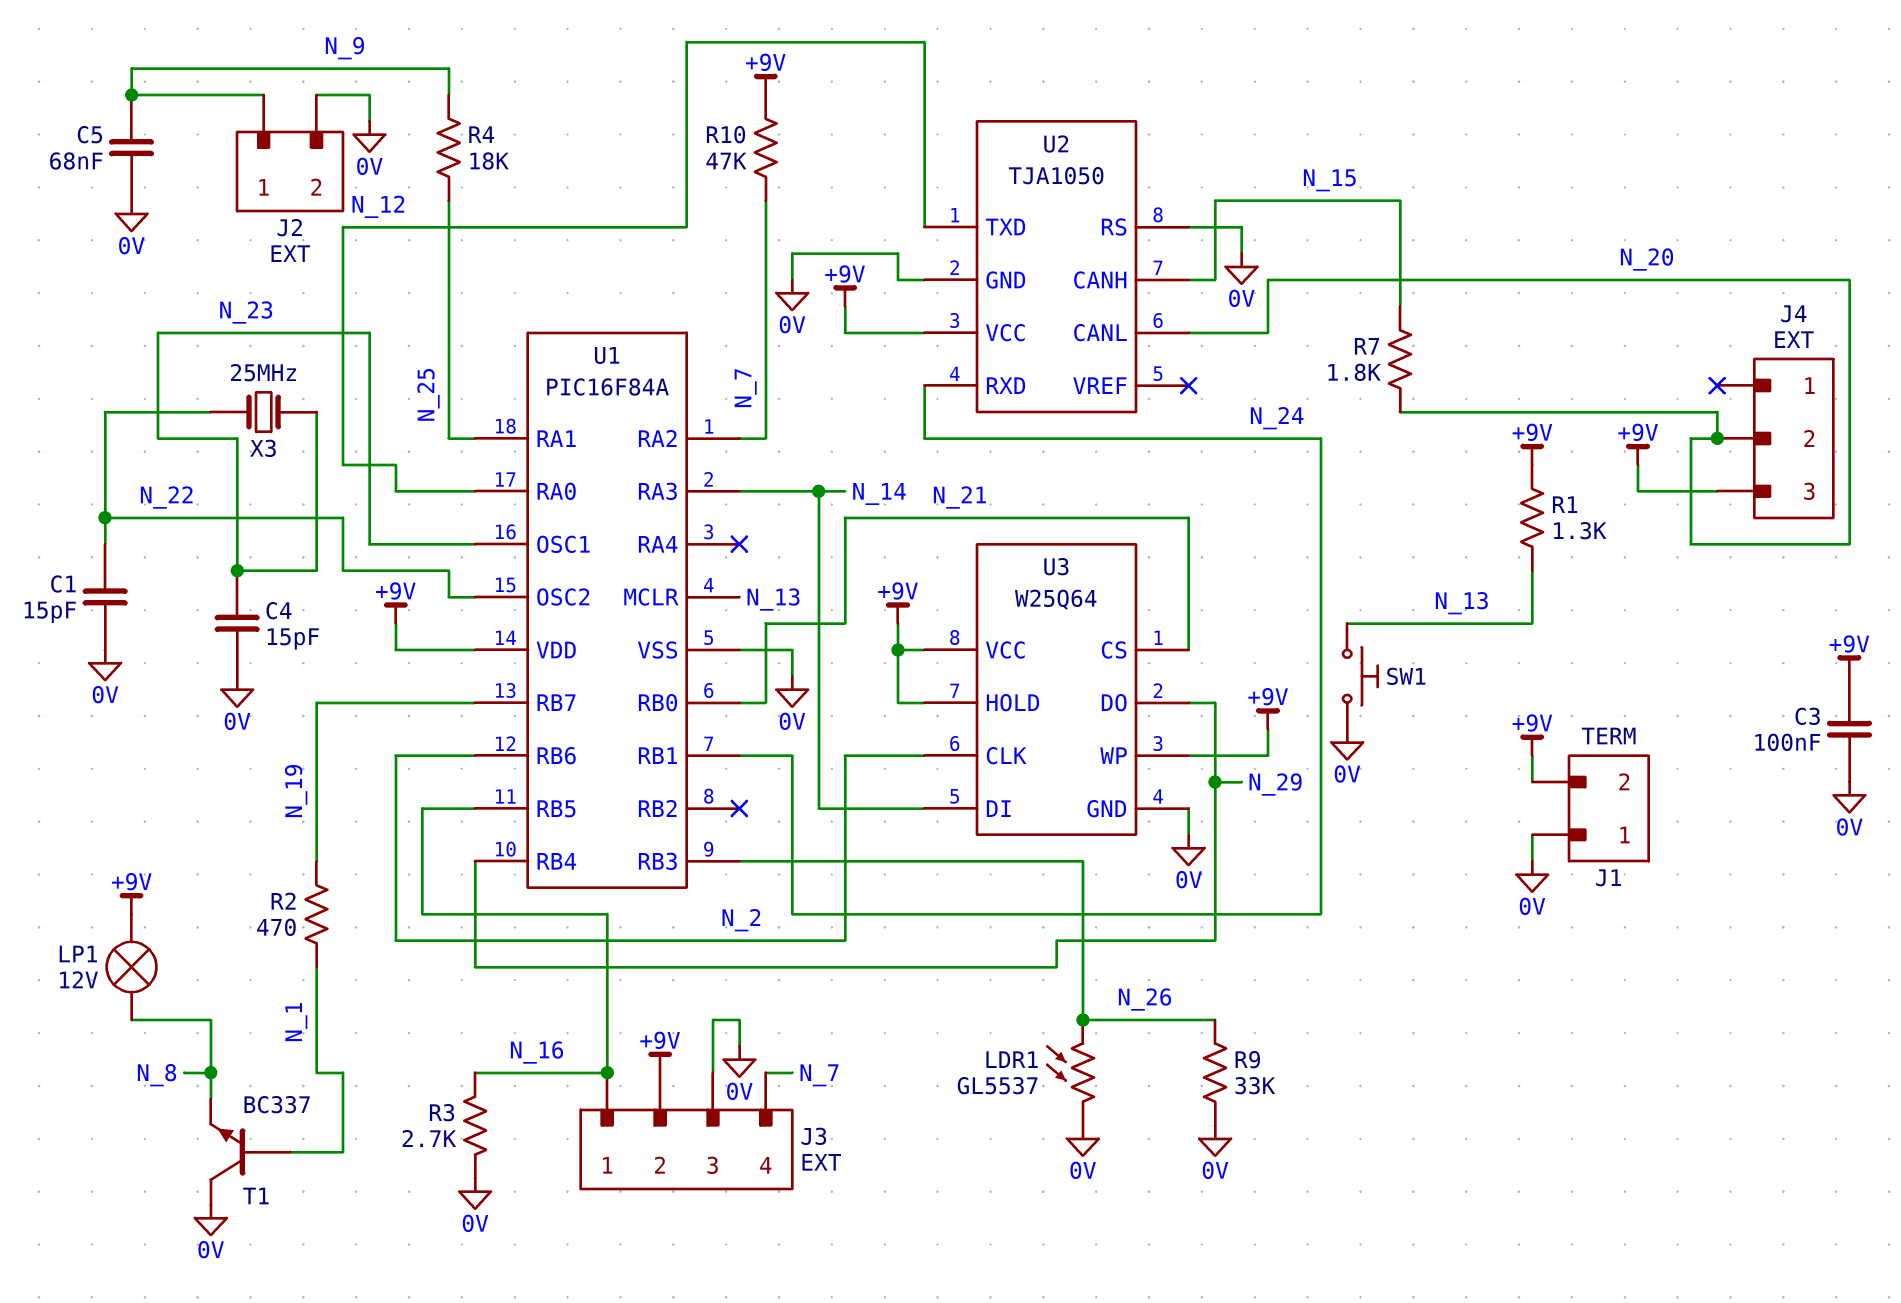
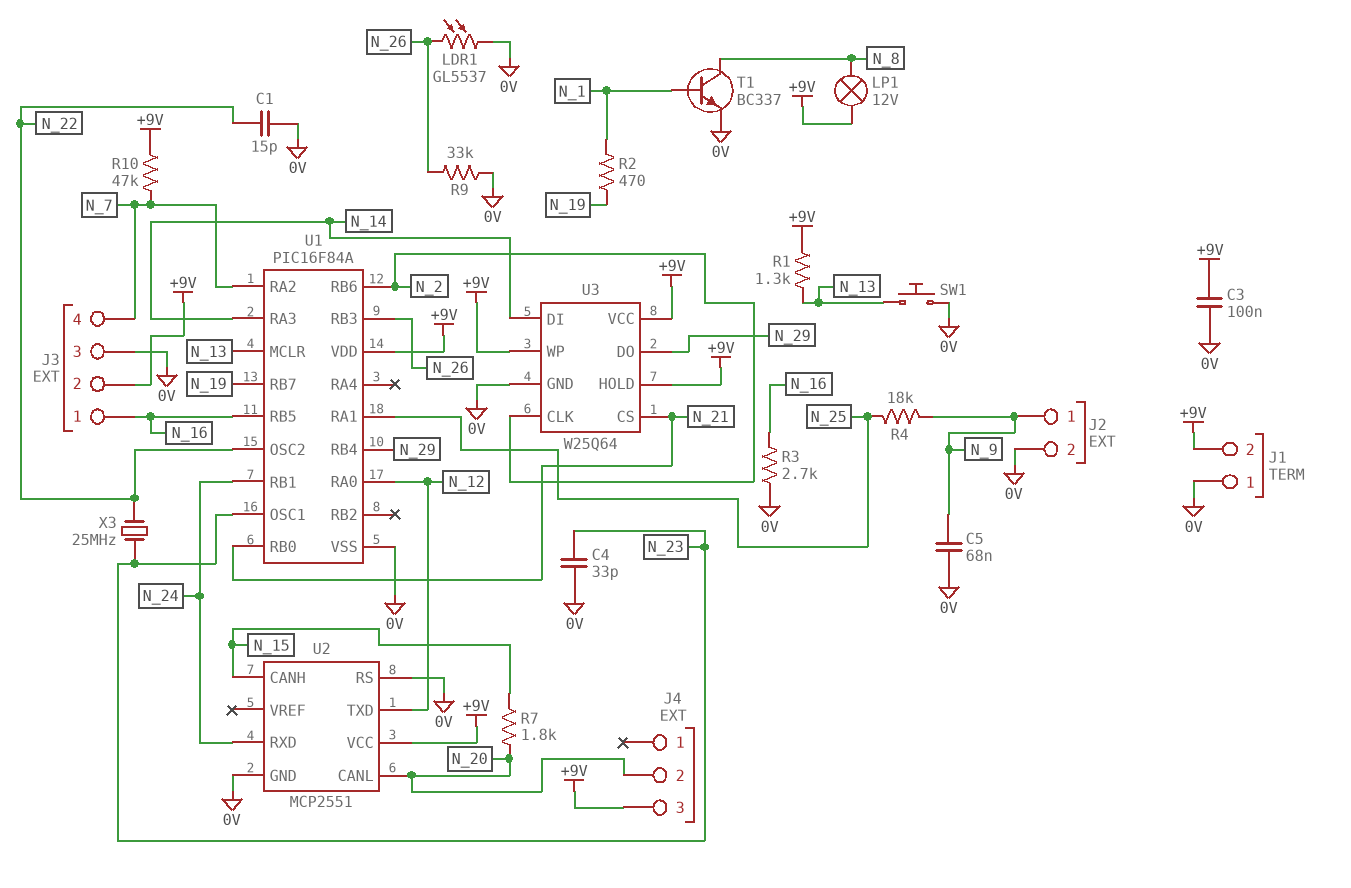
C4: 15pF (0V, N_23) -> 33pF (0V, N_23)
T1: NPN BC337 (B N_1, C 0V, E N_8) -> NPN BC337 (B N_1, C N_8, E 0V)
U2: TJA1050 -> MCP2551

